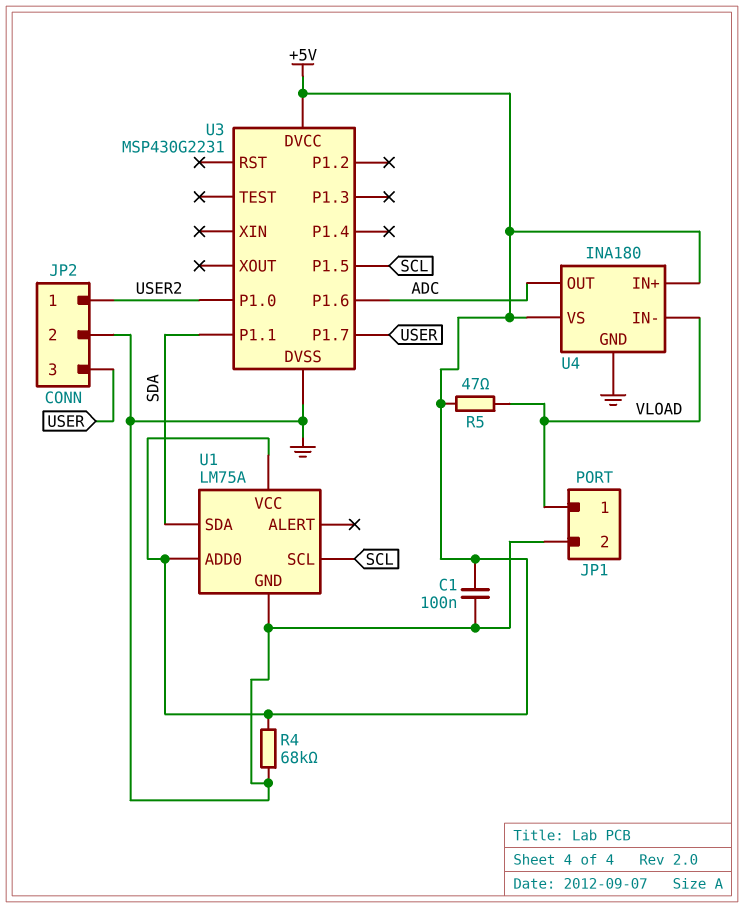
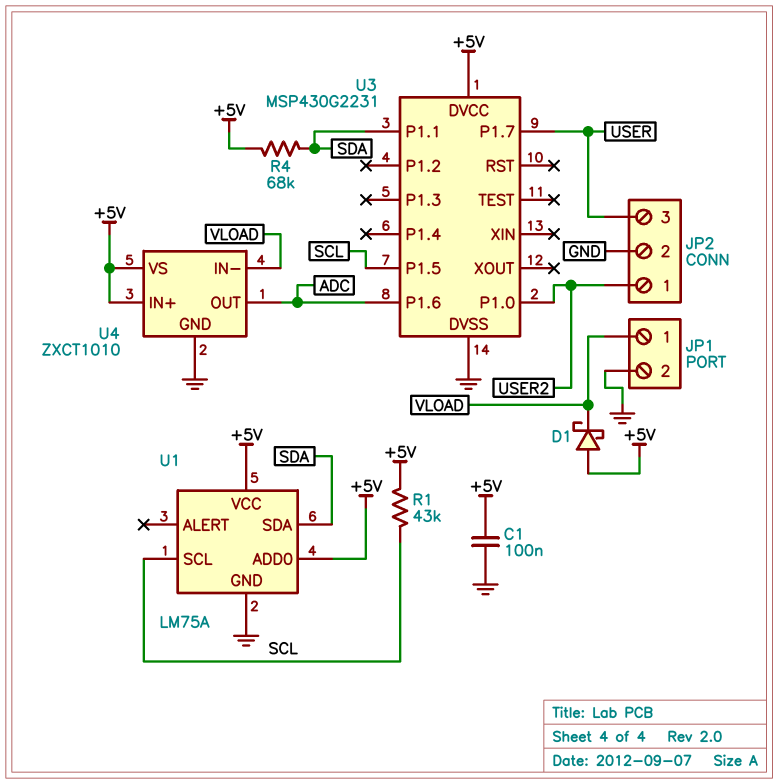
D1: none -> schottky (A +5V, K VLOAD)
R1: none -> 43k (+5V, SCL)
R4: 68k (+5V, GND) -> 68k (+5V, SDA)
R5: 47 (+5V, VLOAD) -> none
U4: INA180 -> ZXCT1010

